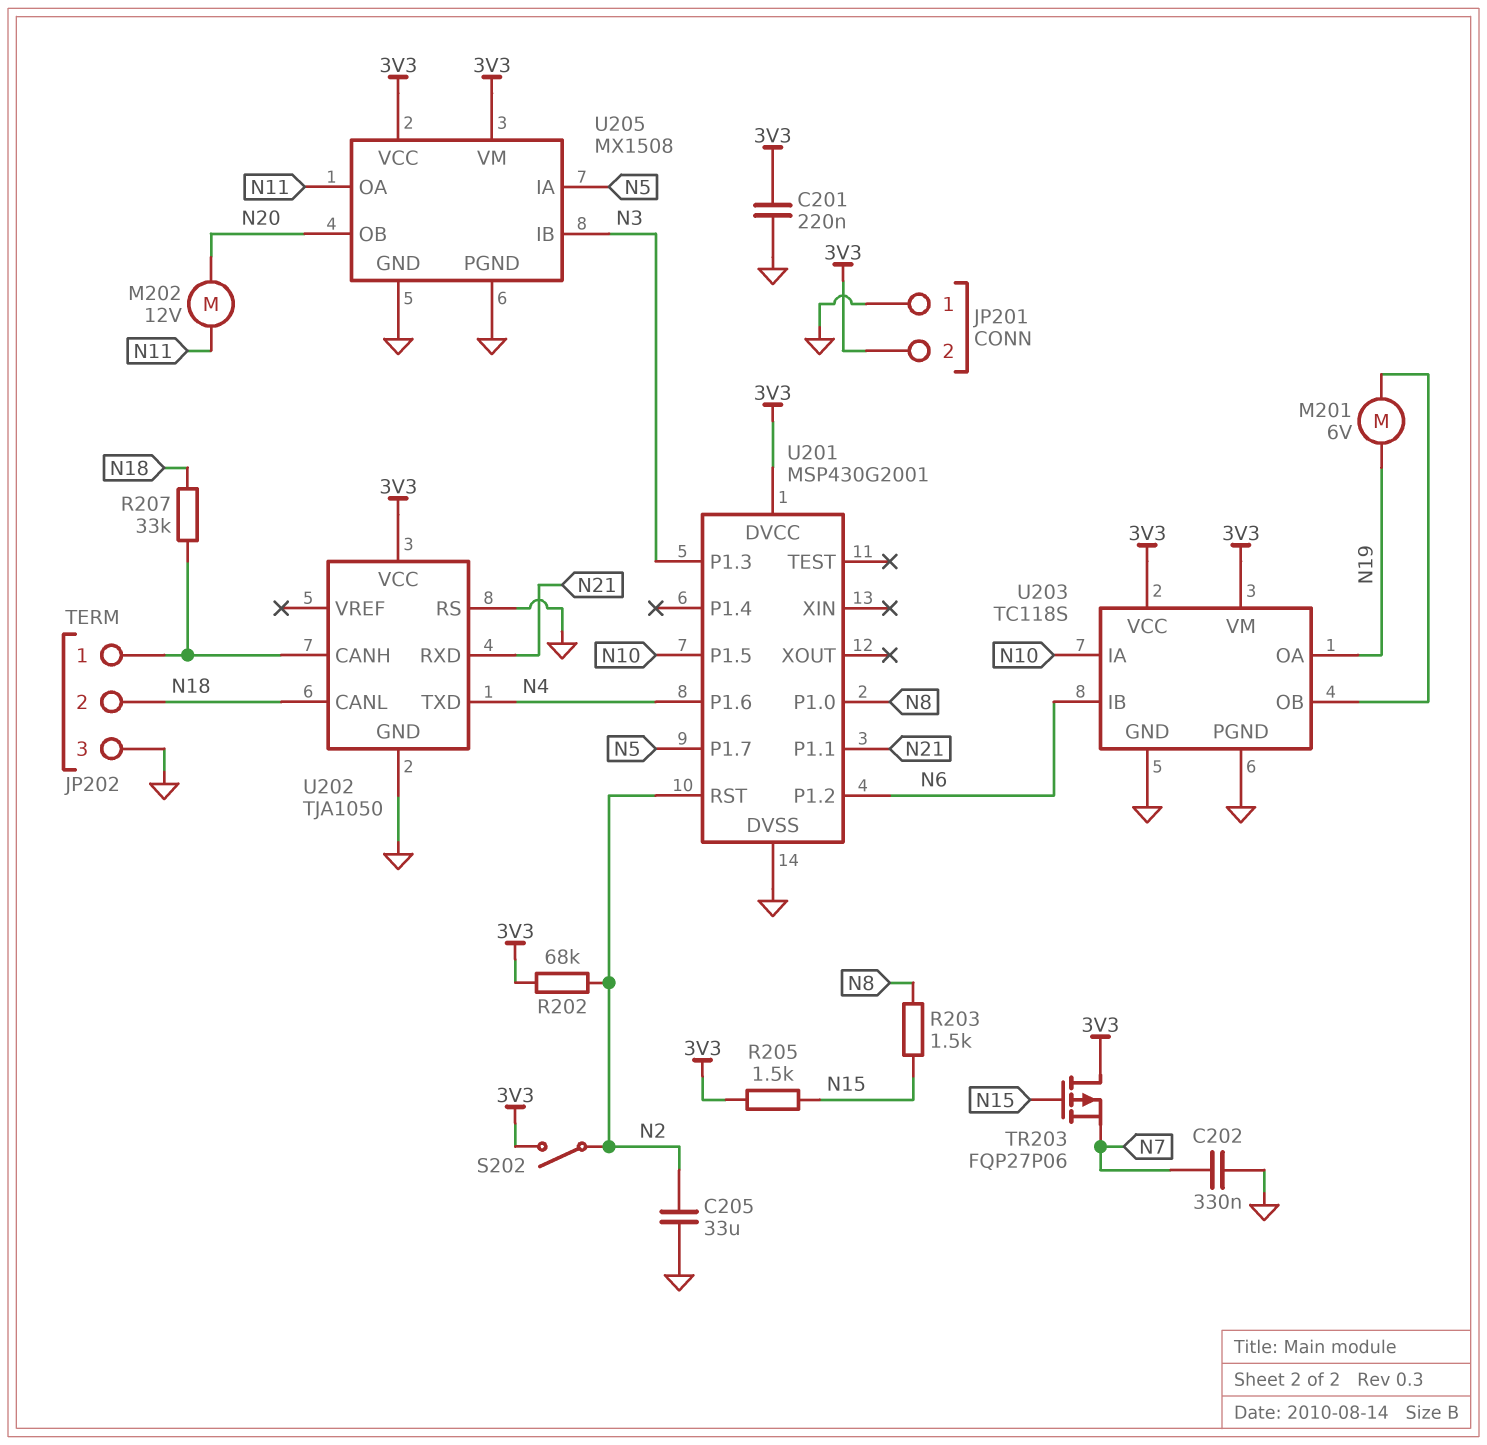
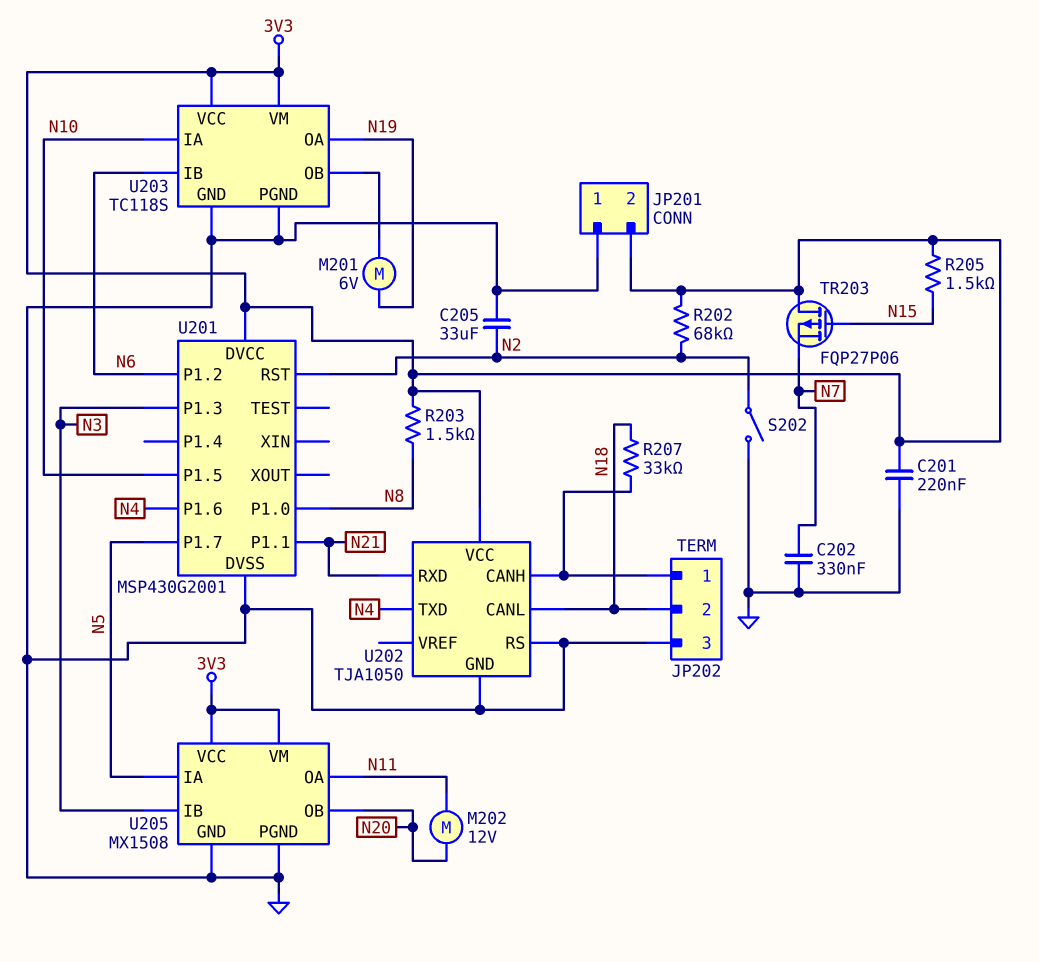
R203: 1.5k (N8, N15) -> 1.5k (3V3, N8)
S202: switch (3V3, N2) -> switch (GND, N2)

